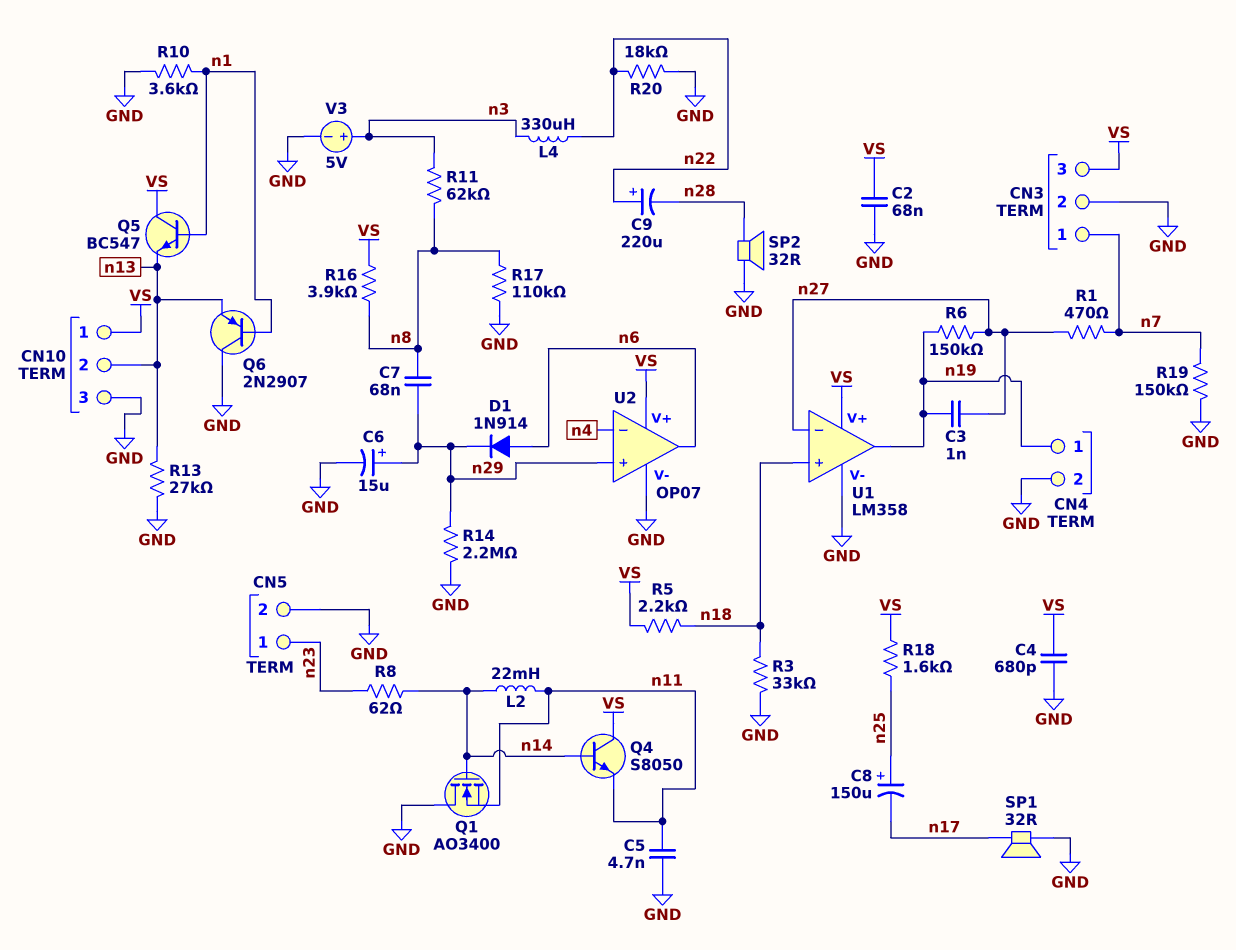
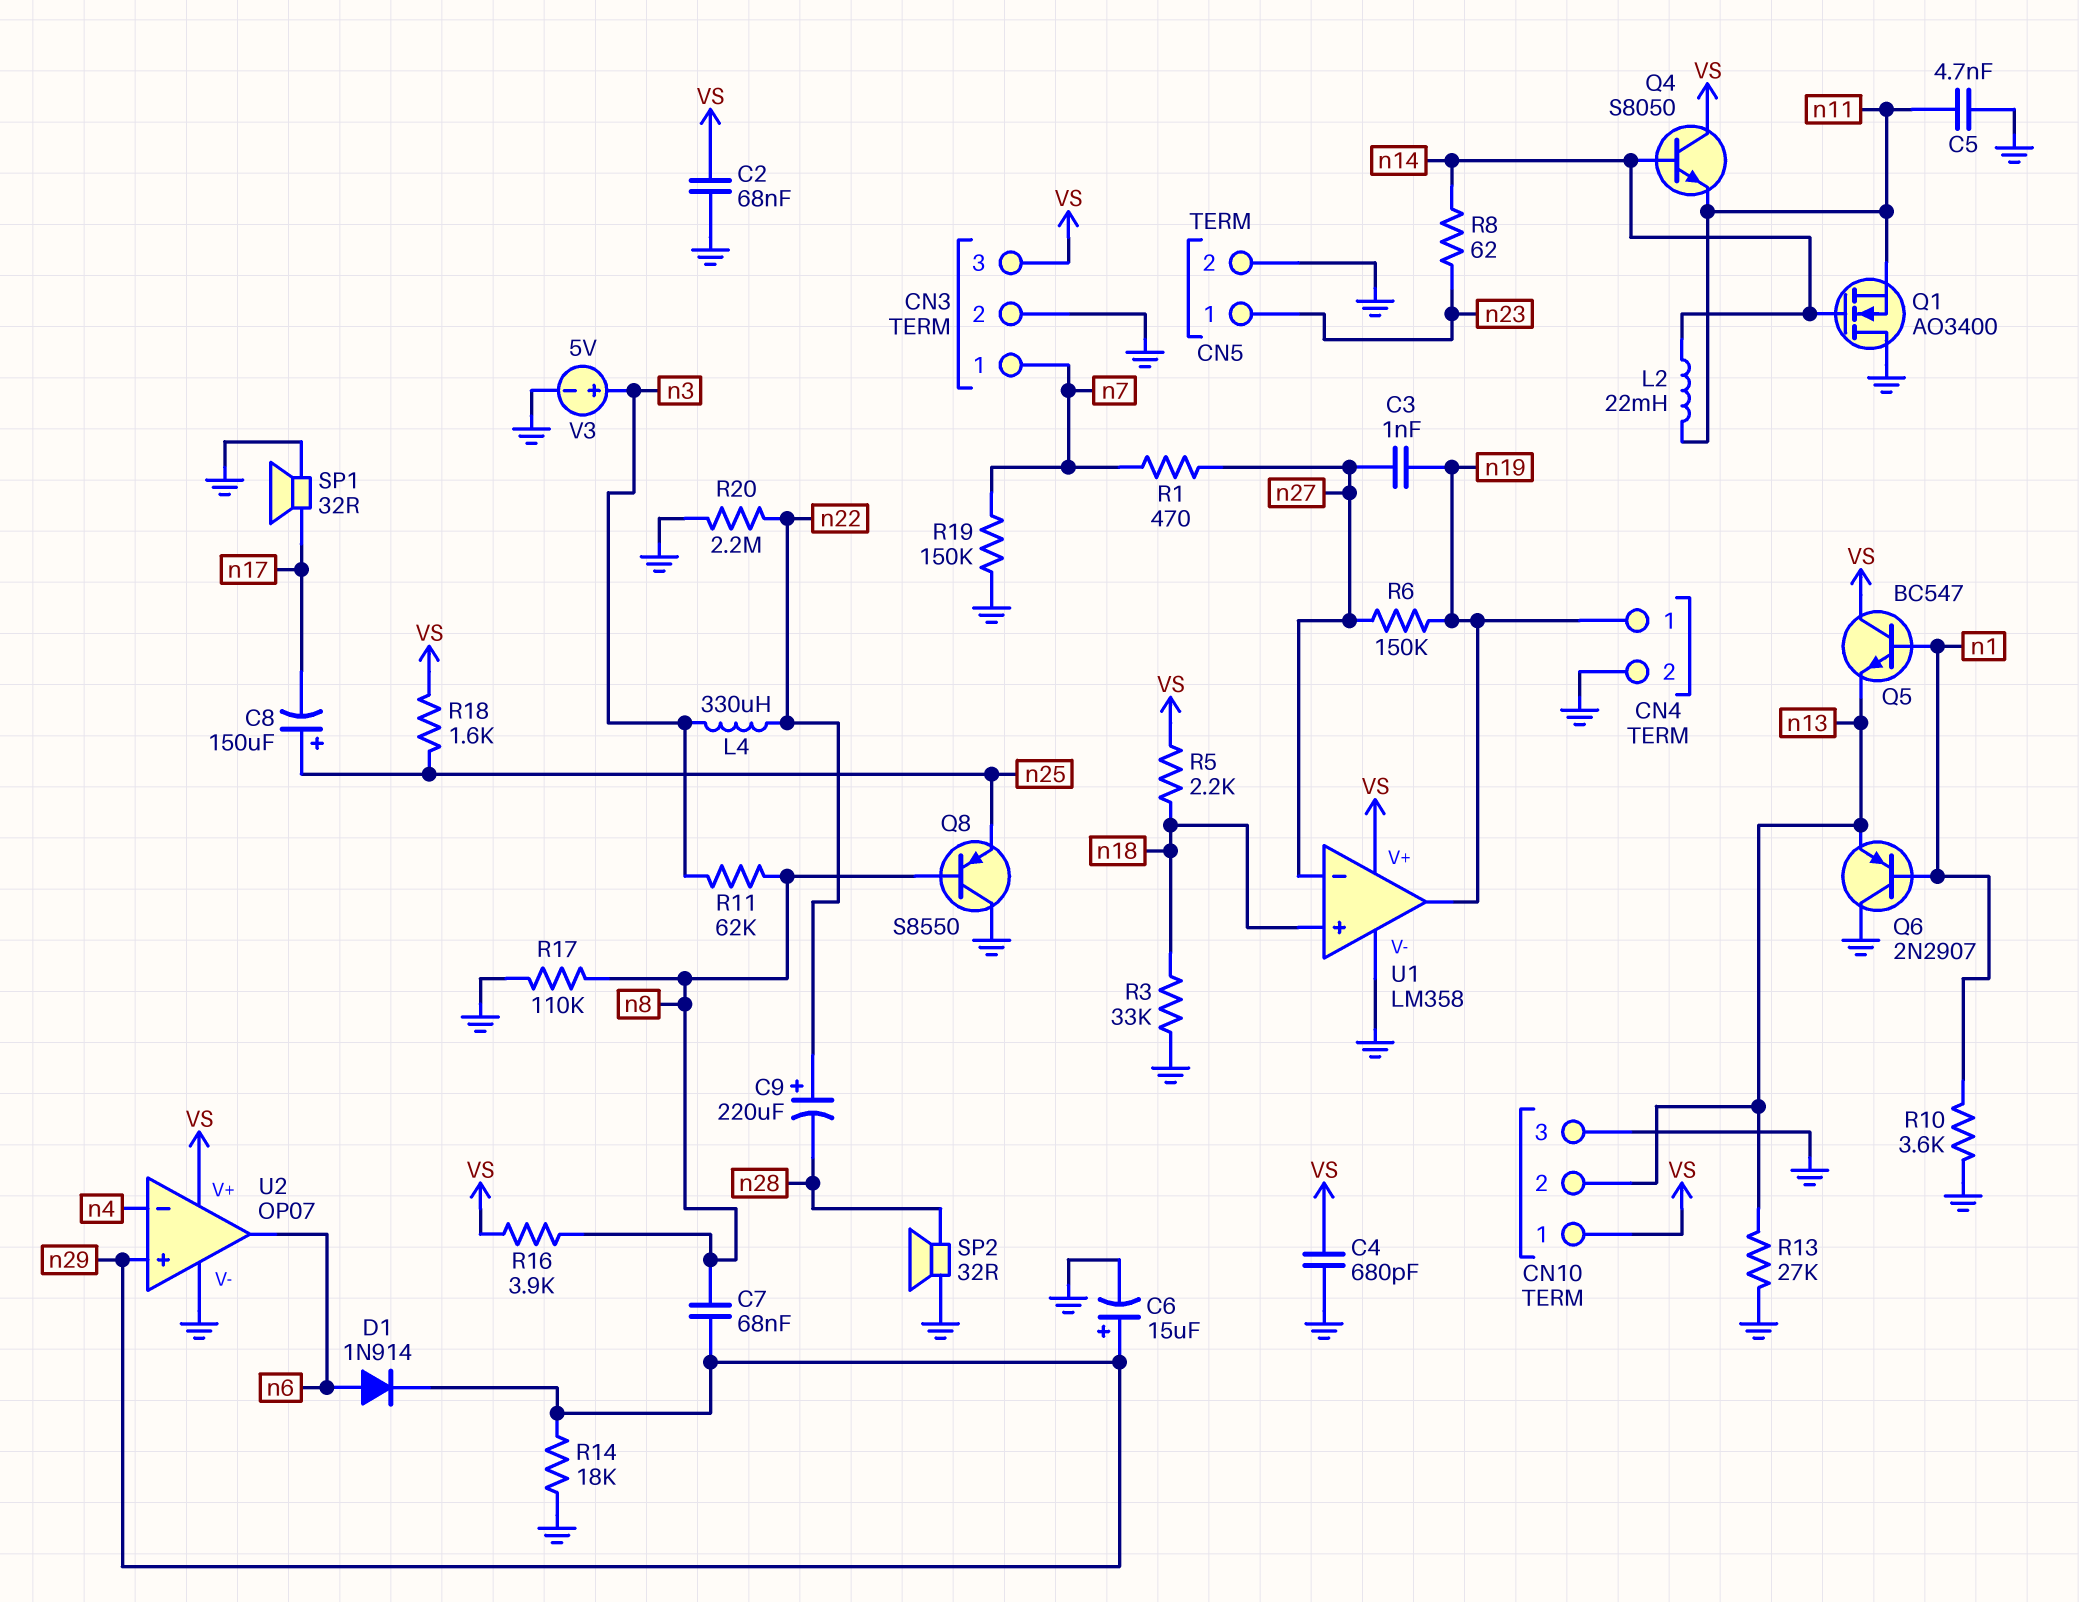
Q8: none -> PNP S8550 (B n8, C GND, E n25)
R14: 2.2M (GND, n29) -> 18k (GND, n29)
R20: 18k (GND, n22) -> 2.2M (GND, n22)

